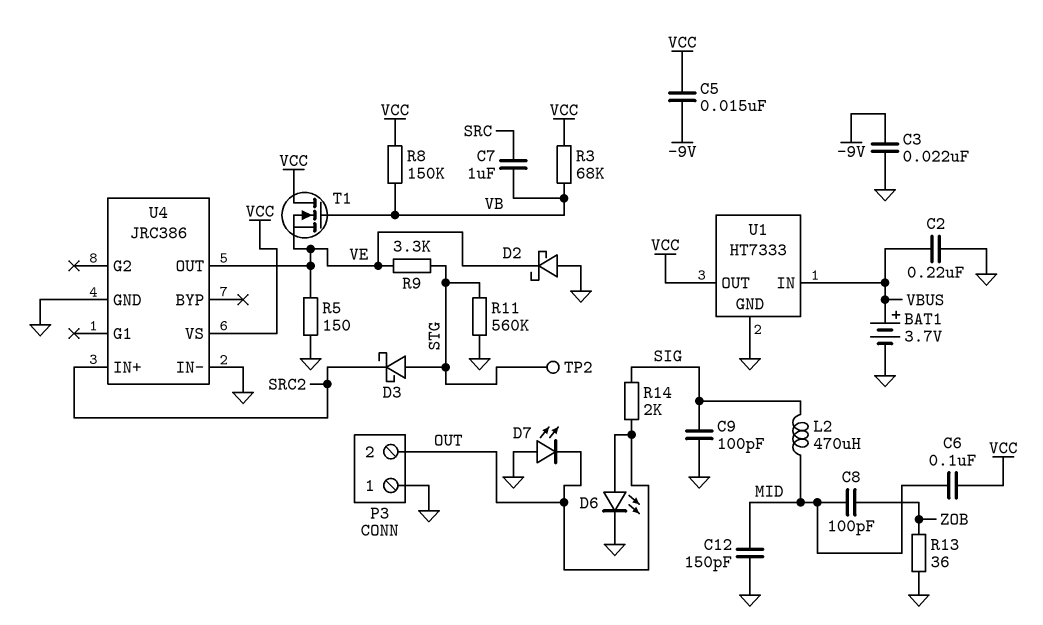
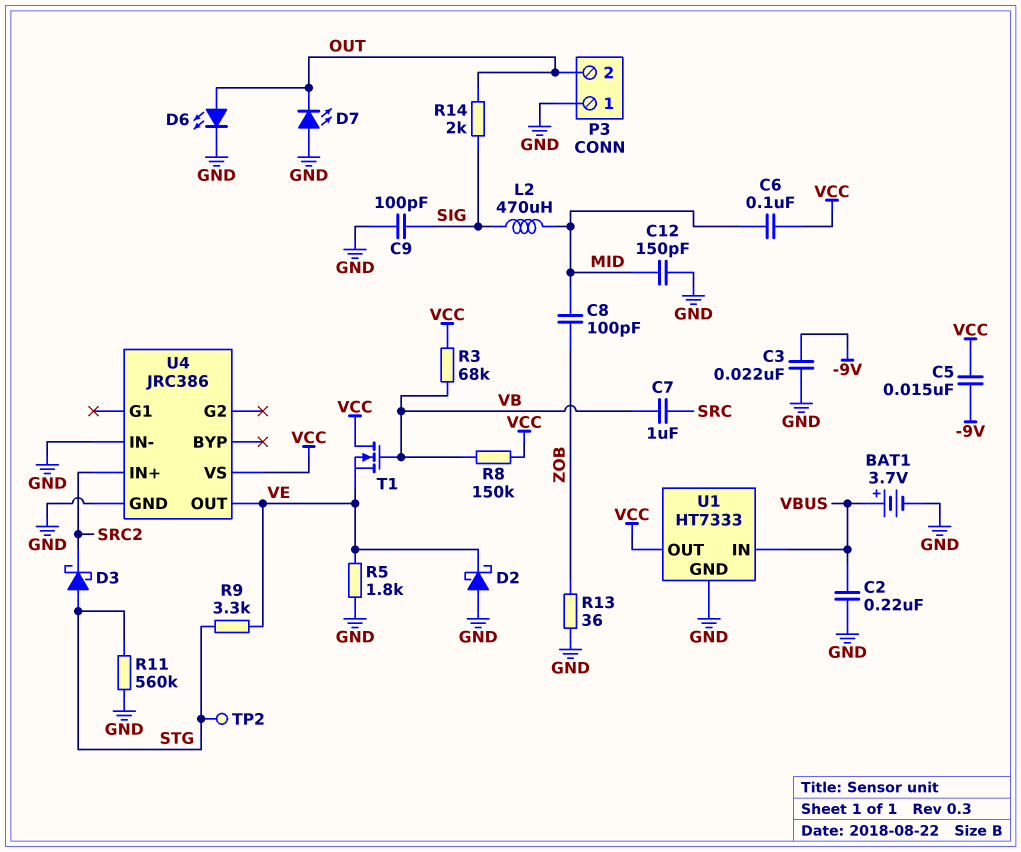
R5: 150 (GND, VE) -> 1.8k (GND, VE)

